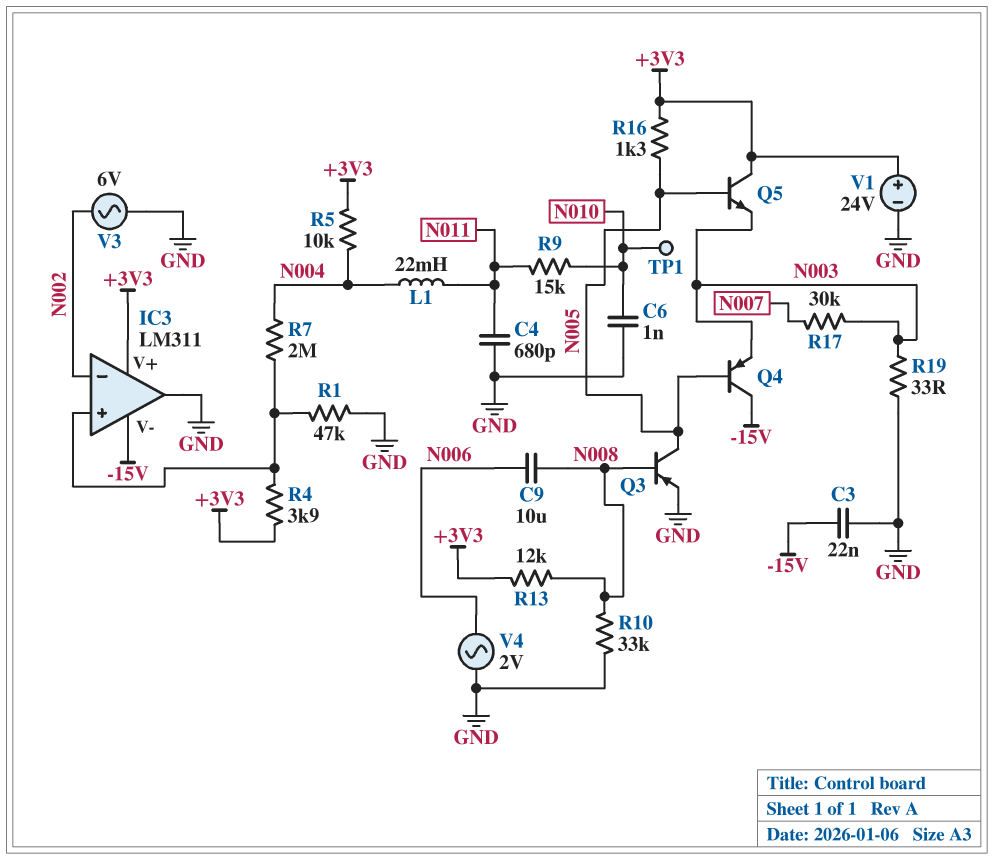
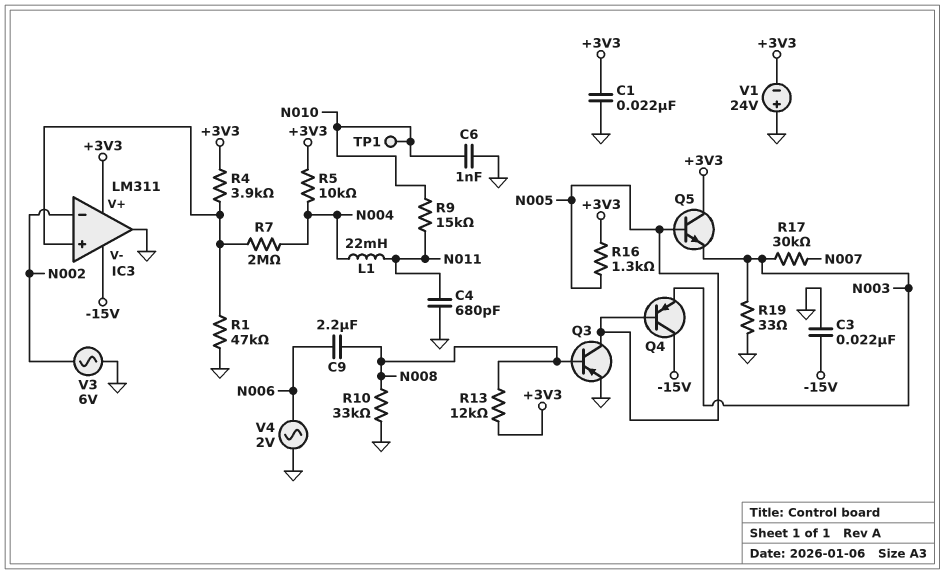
C1: none -> 22nF (+3V3, GND)
C9: 10uF (N006, N008) -> 2.2uF (N006, N008)
V1: 24V (plus +3V3, minus GND) -> 24V (plus GND, minus +3V3)

